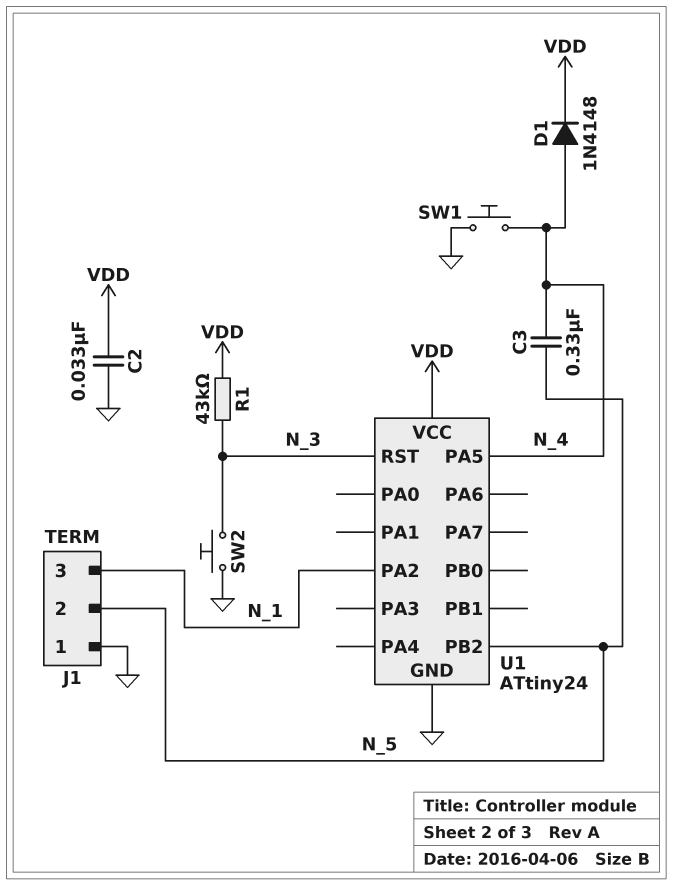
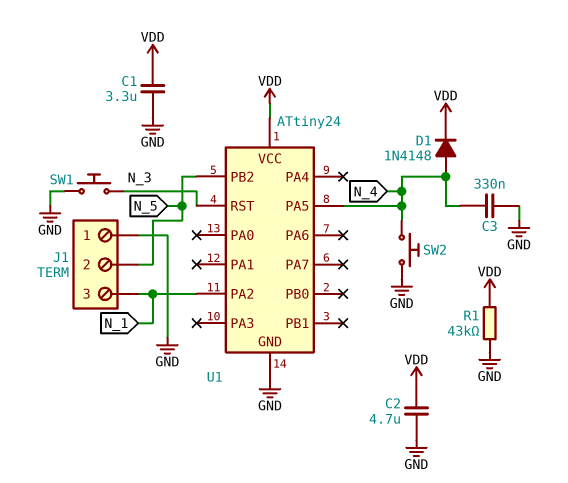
C1: none -> 3.3uF (GND, VDD)
C2: 33nF (GND, VDD) -> 4.7uF (GND, VDD)
C3: 330nF (N_4, N_5) -> 330nF (GND, N_4)
R1: 43k (N_3, VDD) -> 43k (GND, VDD)
SW1: button (GND, N_4) -> button (GND, N_3)
SW2: button (GND, N_3) -> button (GND, N_4)

